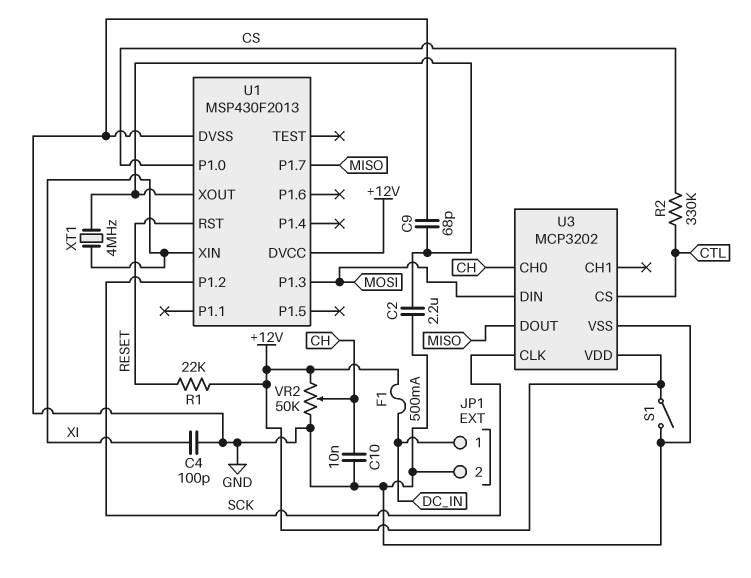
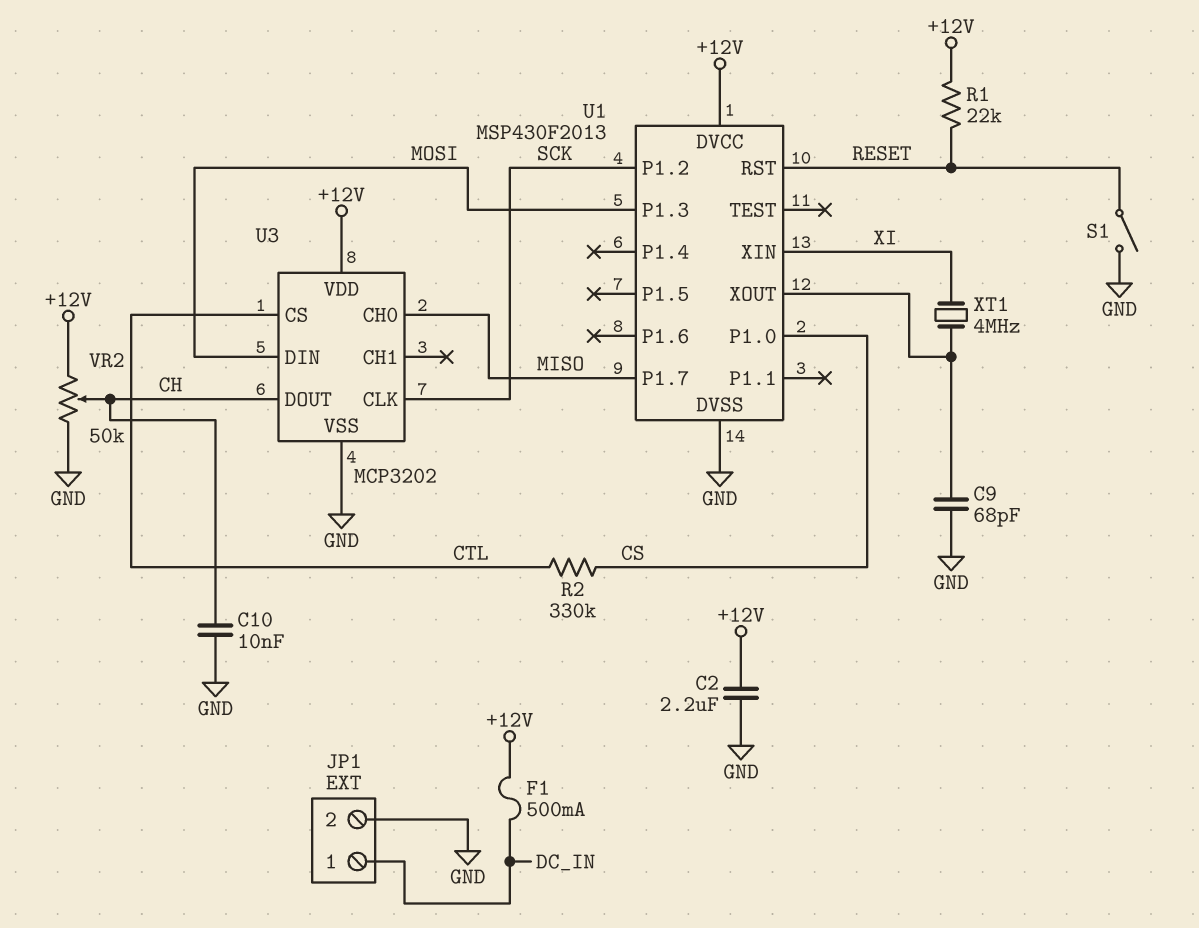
C2: 2.2uF (GND, U1/XOUT) -> 2.2uF (+12V, GND)
C4: 100pF (GND, XI) -> none
S1: switch (+12V, GND) -> switch (GND, RESET)
U3 pin CH0: CH -> MISO
U3 pin DOUT: MISO -> CH

